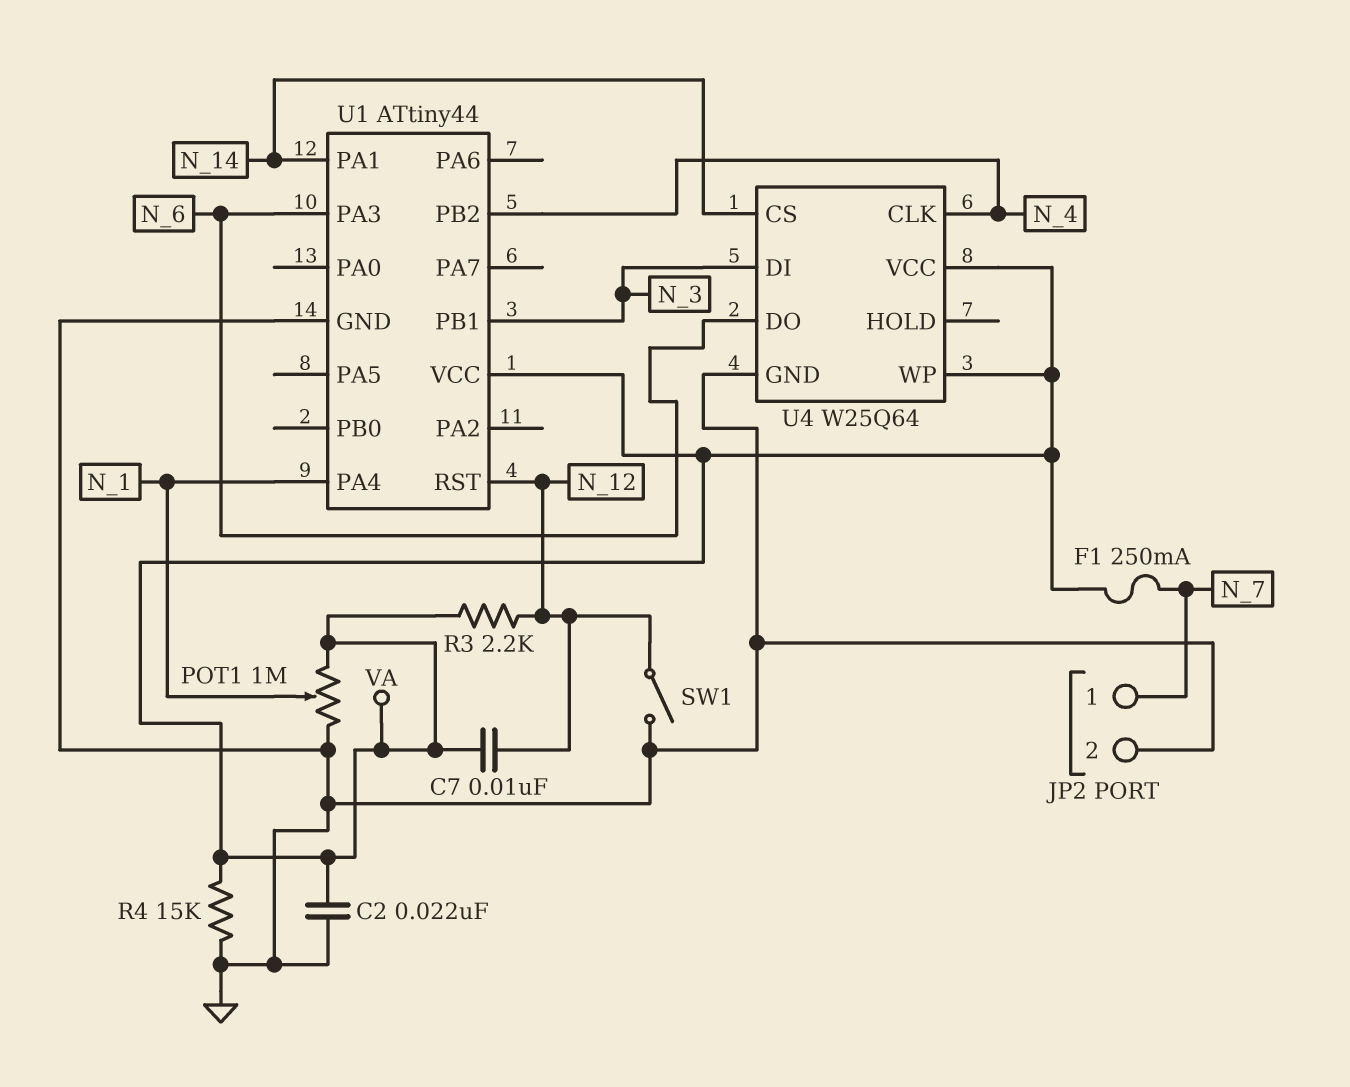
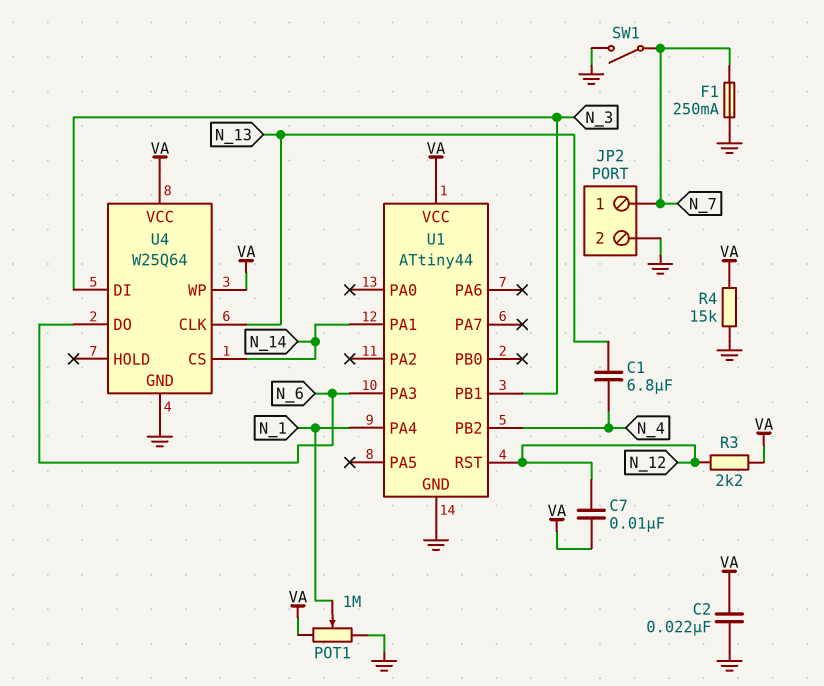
C1: none -> 6.8uF (N_4, N_13)
F1: 250mA (N_7, VA) -> 250mA (GND, N_7)
SW1: switch (GND, N_12) -> switch (GND, N_7)
U4 pin CLK: N_4 -> N_13

